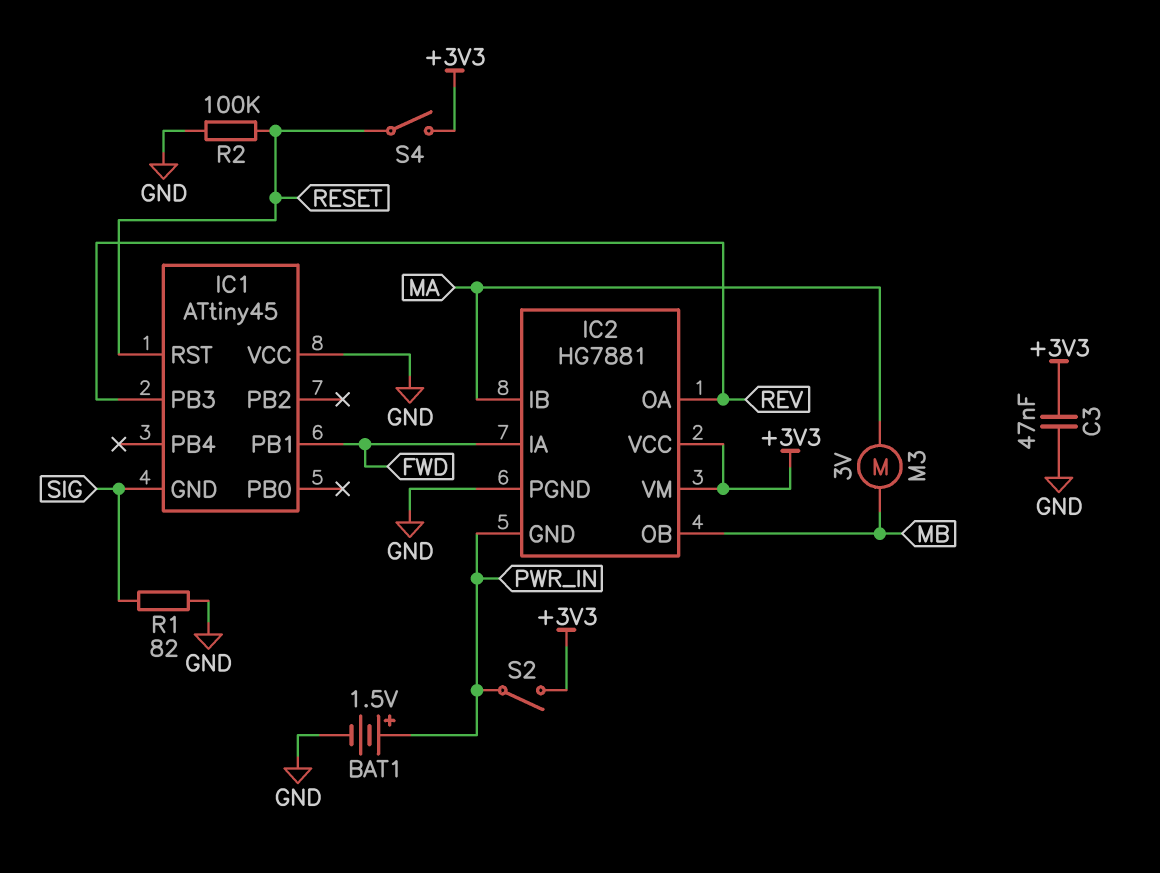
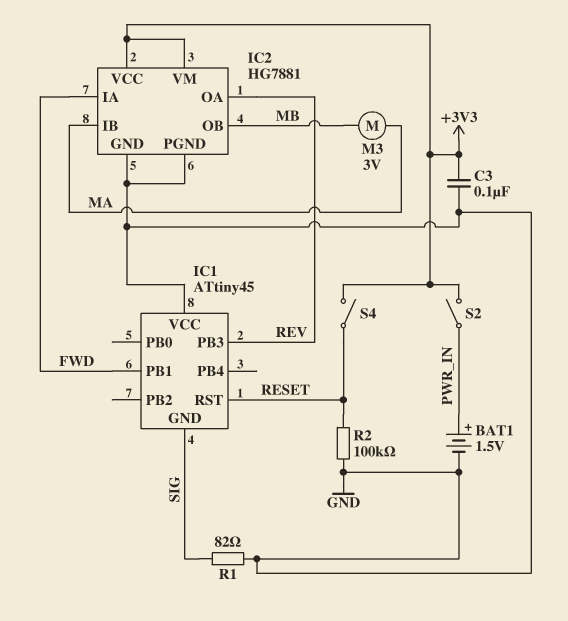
C3: 47nF (+3V3, GND) -> 100nF (+3V3, GND)
IC2 pin GND: PWR_IN -> GND

